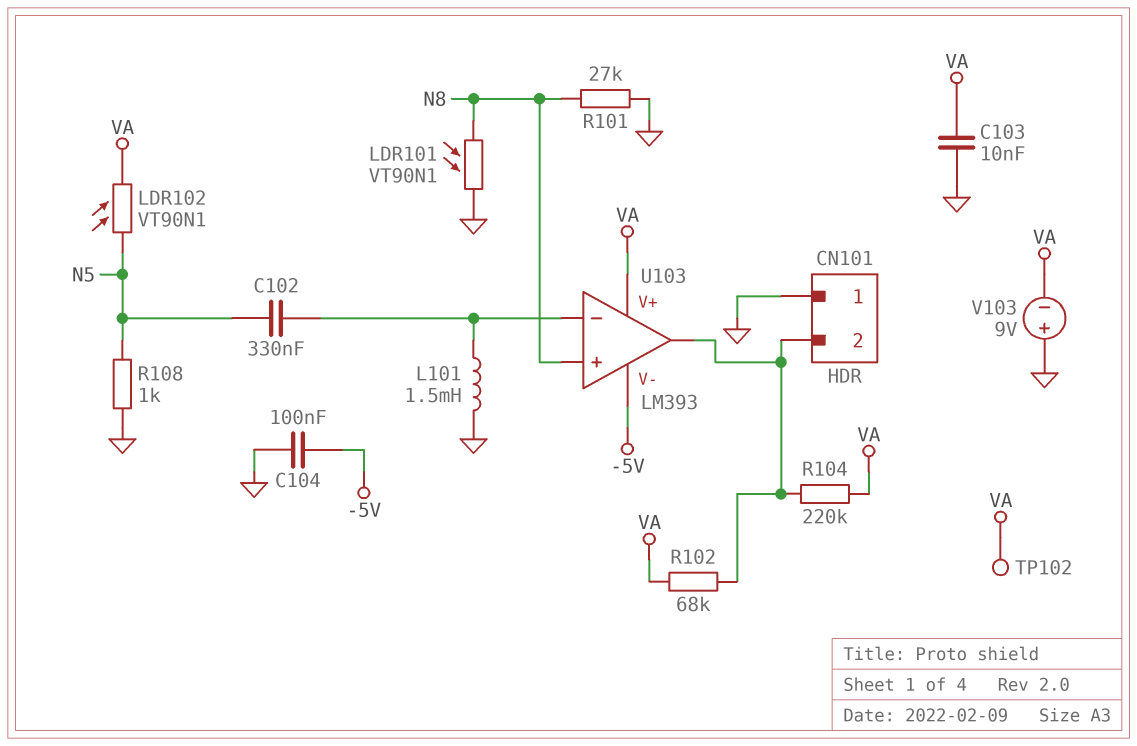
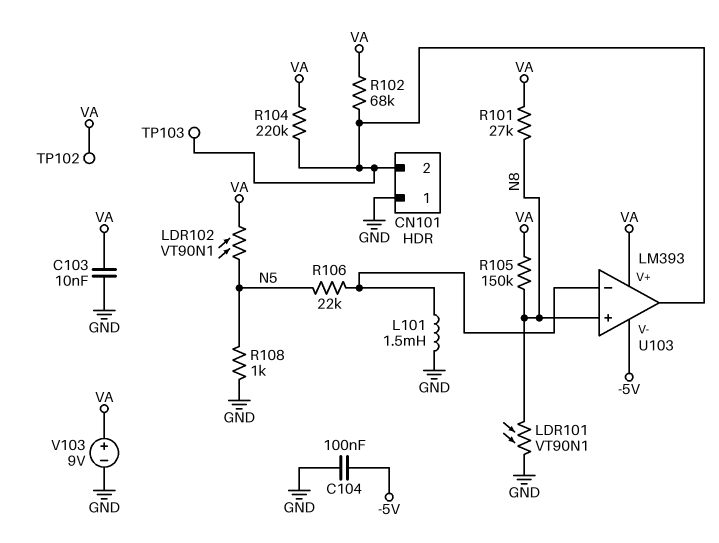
C102: 330nF (N5, U103/in-) -> none
R101: 27k (GND, N8) -> 27k (N8, VA)
R105: none -> 150k (N8, VA)
R106: none -> 22k (N5, U103/in-)
TP103: none -> test point (CN101/2)
V103: 9V (plus GND, minus VA) -> 9V (plus VA, minus GND)

